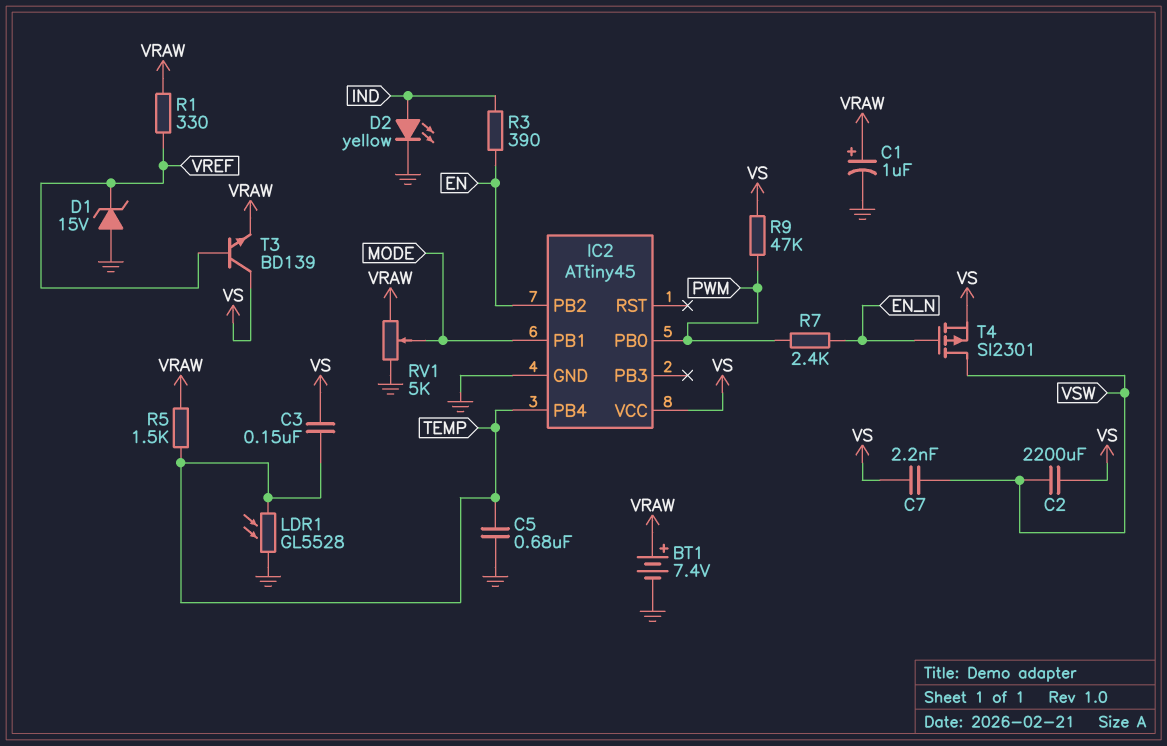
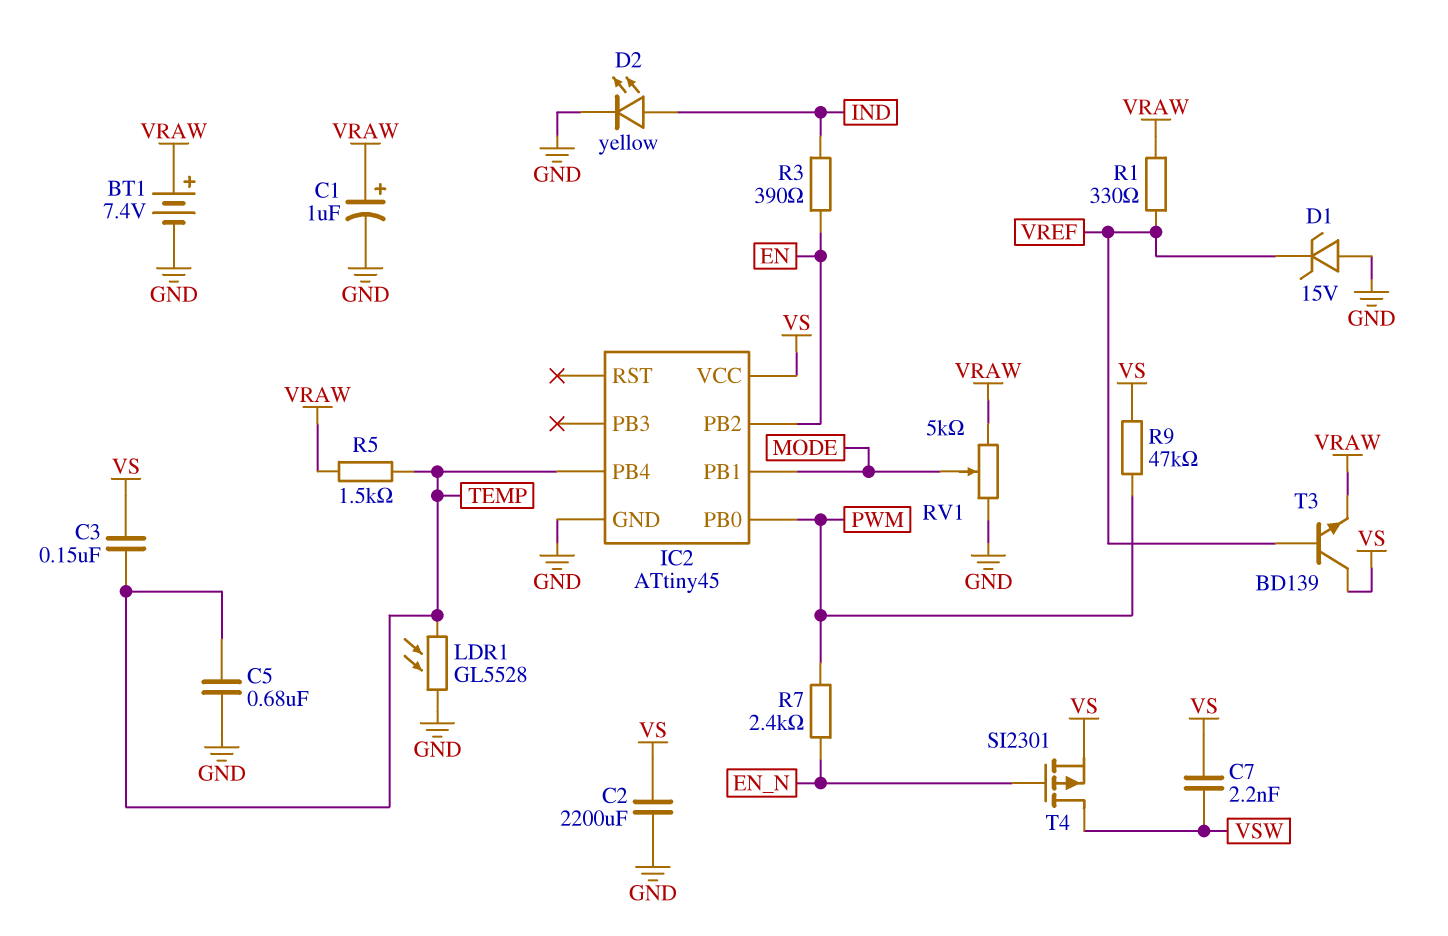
C2: 2200uF (VS, VSW) -> 2200uF (GND, VS)

